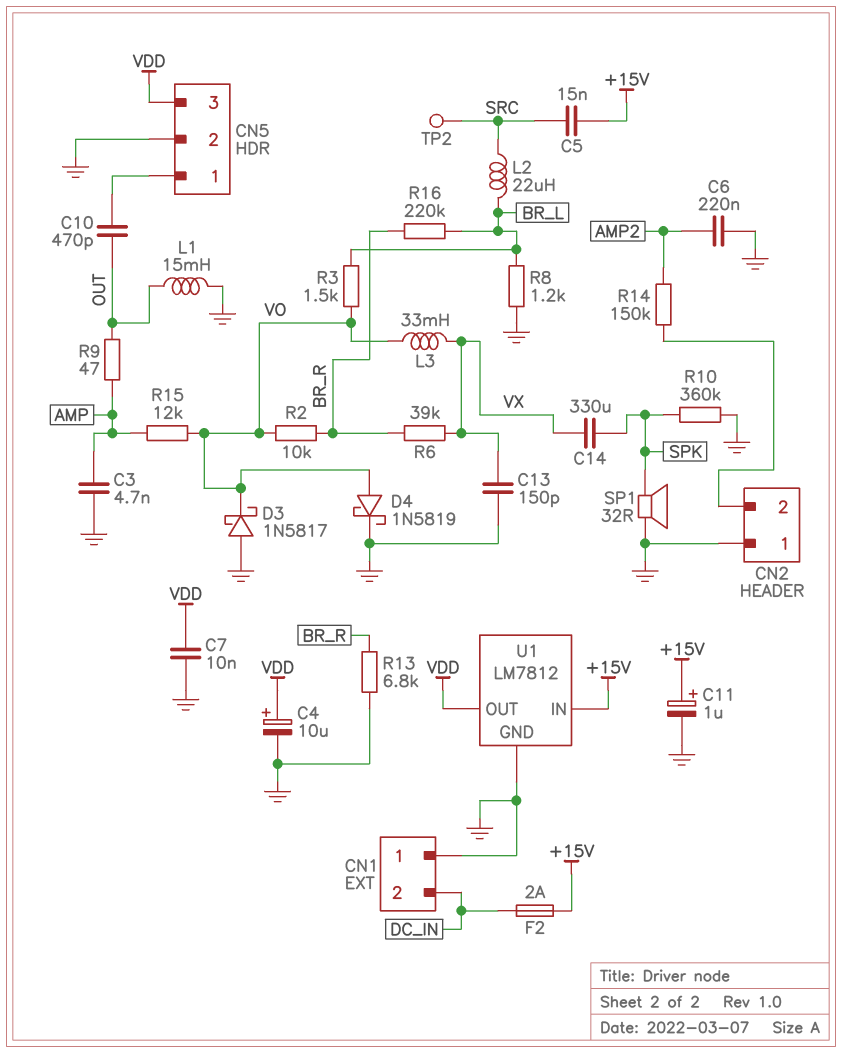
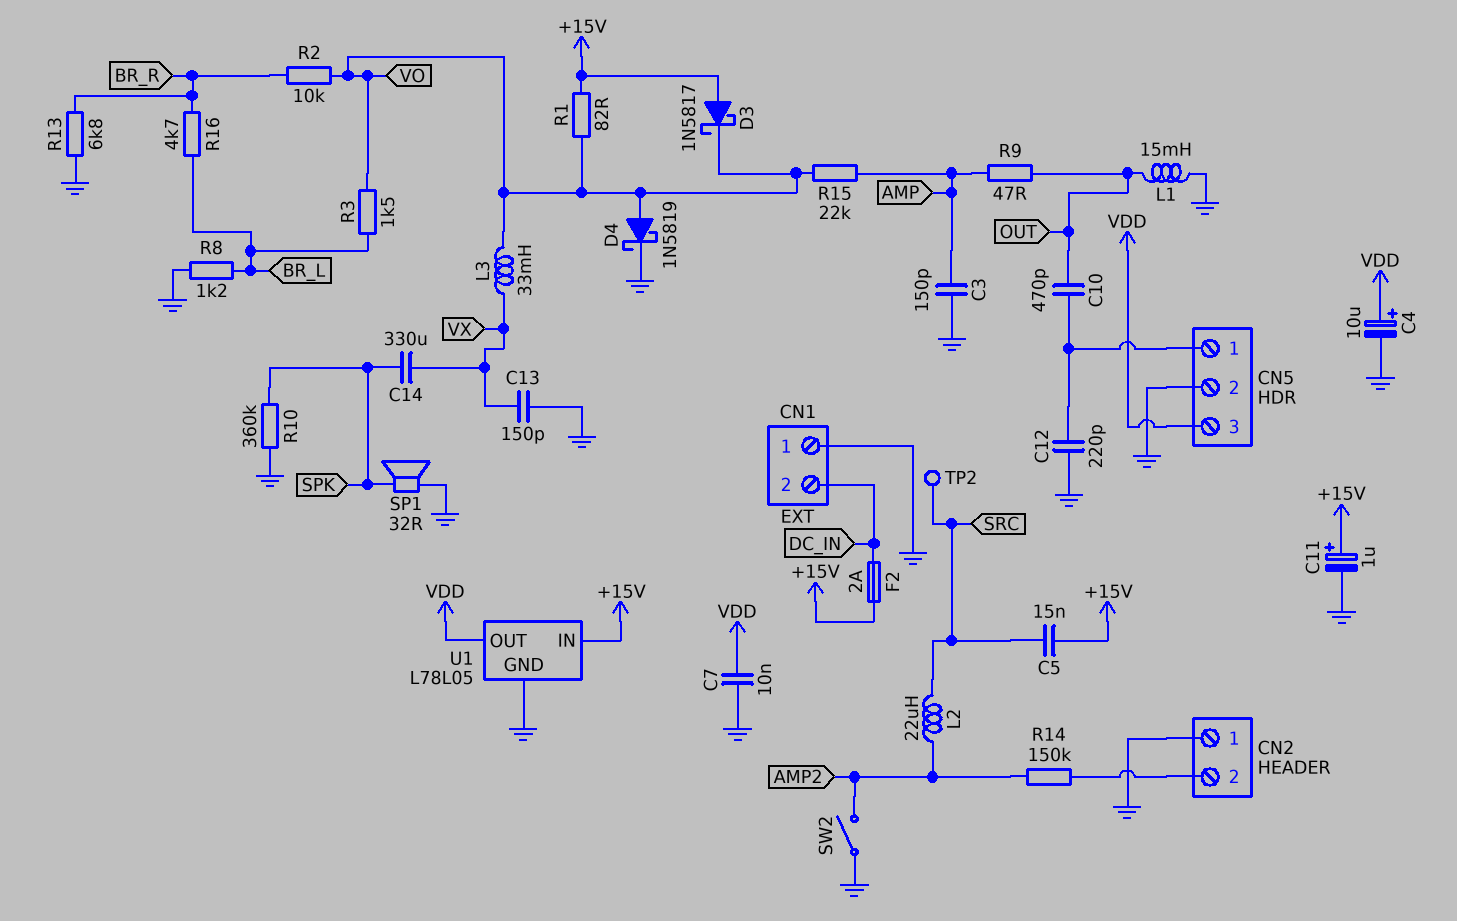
C3: 4.7nF (AMP, GND) -> 150pF (AMP, GND)
C6: 220nF (AMP2, GND) -> none
C12: none -> 220pF (CN5/1, GND)
D3: schottky 1N5817 (A GND, K VO) -> schottky 1N5817 (A +15V, K VO)
L2: 22uH (BR_L, SRC) -> 22uH (AMP2, SRC)
R1: none -> 82 (+15V, VO)
R6: 39k (BR_R, VX) -> none
R15: 12k (AMP, VO) -> 22k (AMP, VO)
R16: 220k (BR_L, BR_R) -> 4.7k (BR_L, BR_R)
SW2: none -> switch (AMP2, GND)
U1: LM7812 -> L78L05

